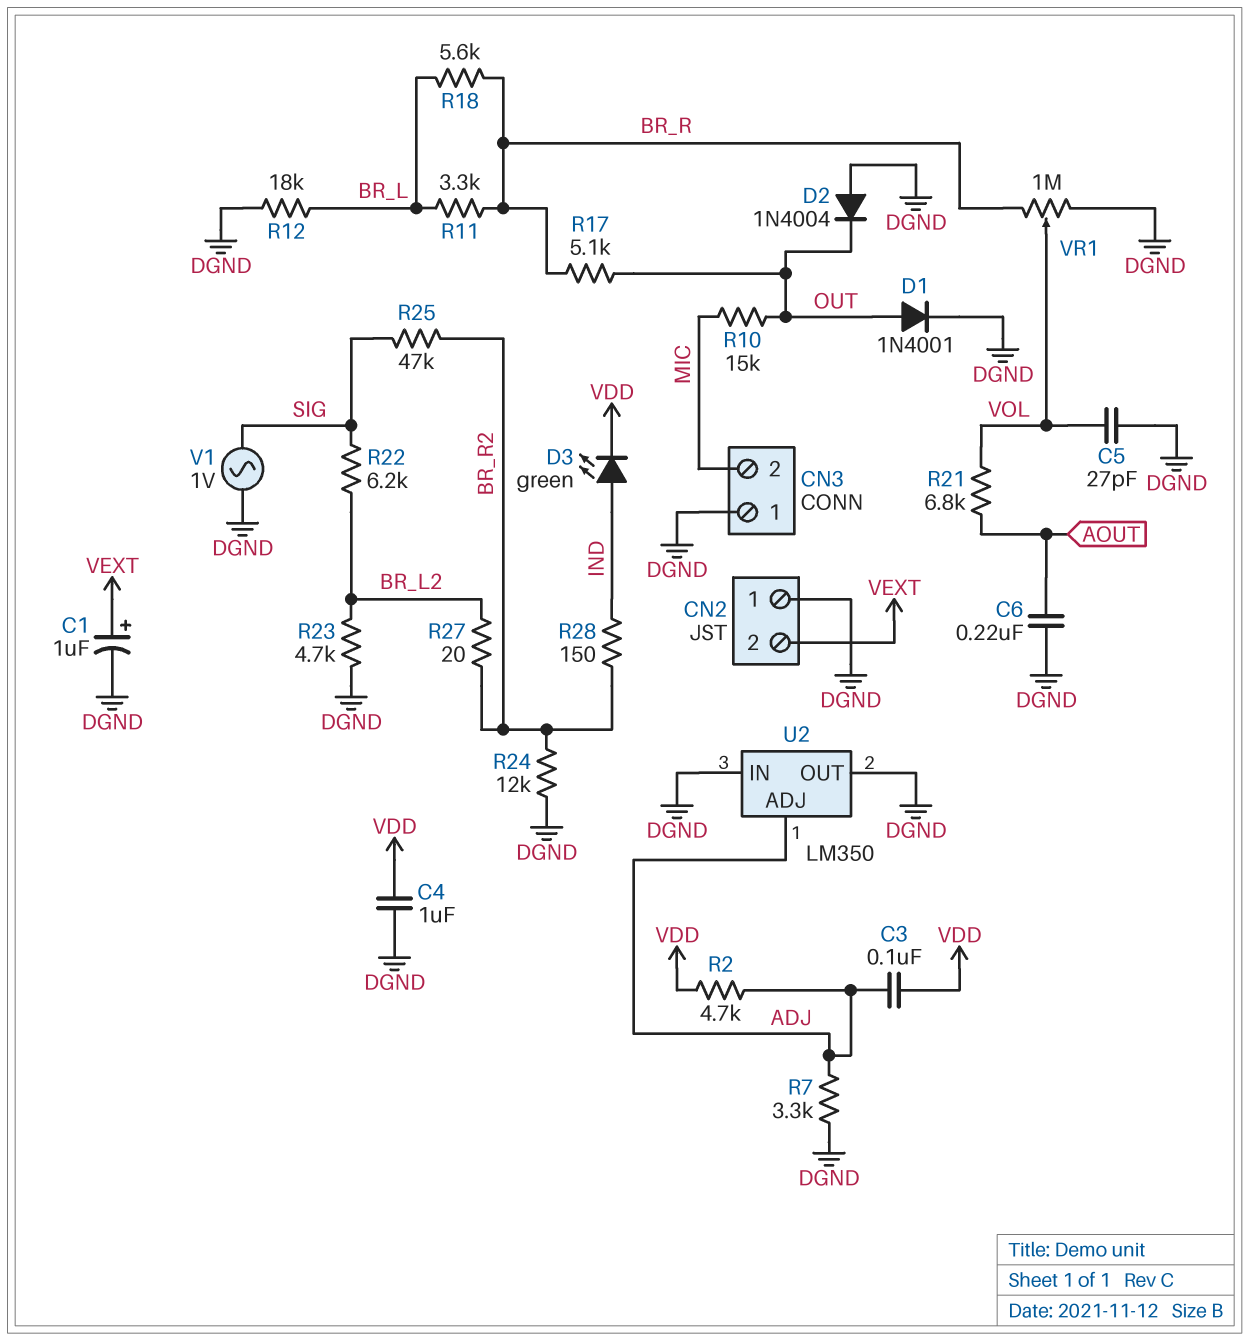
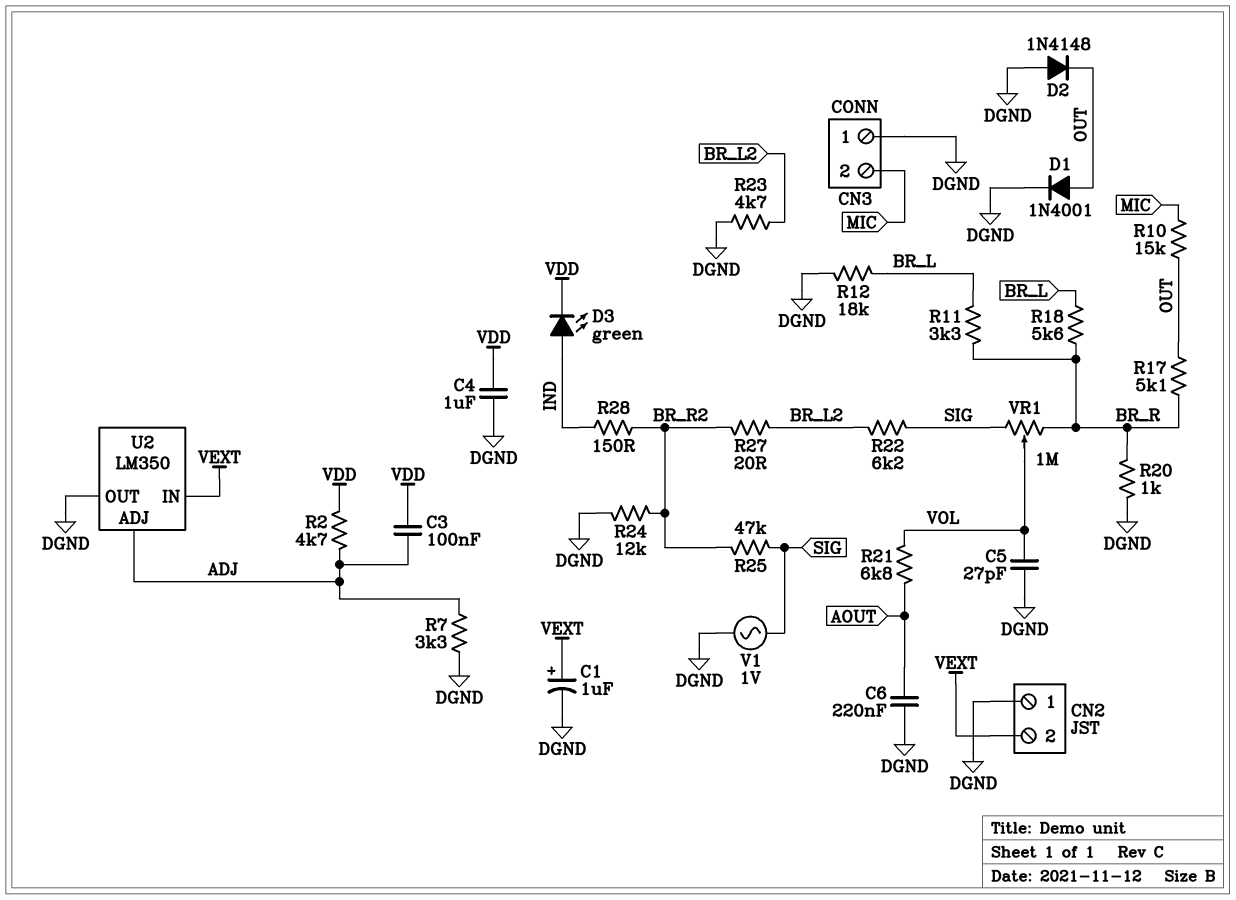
D2: diode 1N4004 (A DGND, K OUT) -> diode 1N4148 (A DGND, K OUT)
R20: none -> 1k (BR_R, DGND)
U2 pin IN: DGND -> VEXT
VR1: 1M (BR_R, DGND, wiper VOL) -> 1M (BR_R, SIG, wiper VOL)

